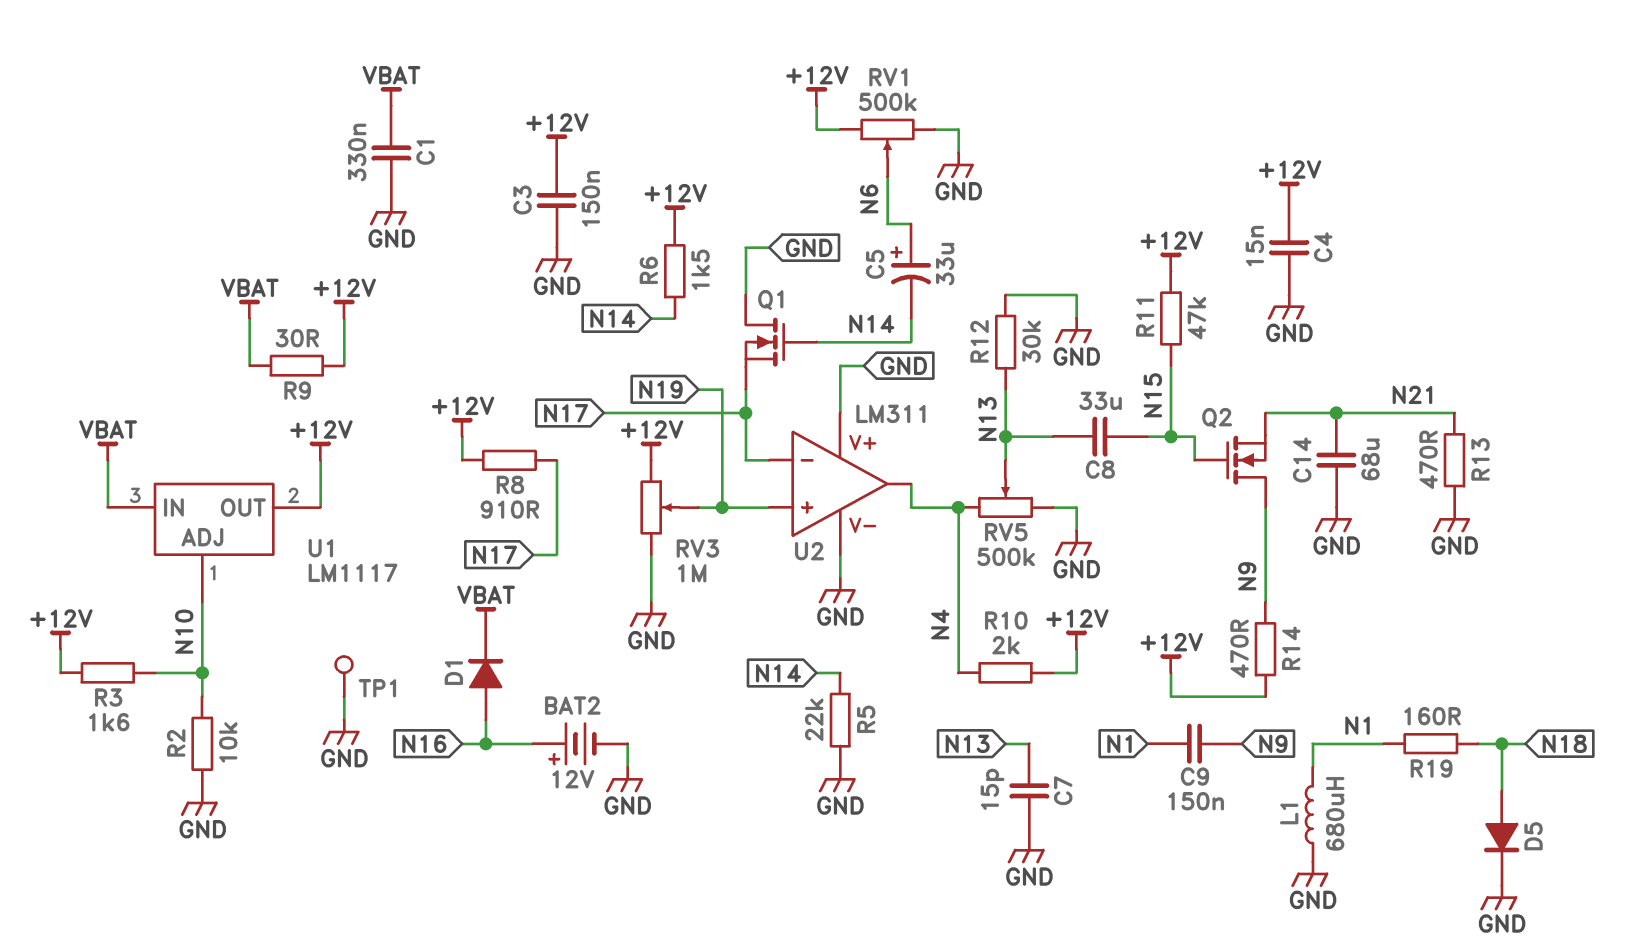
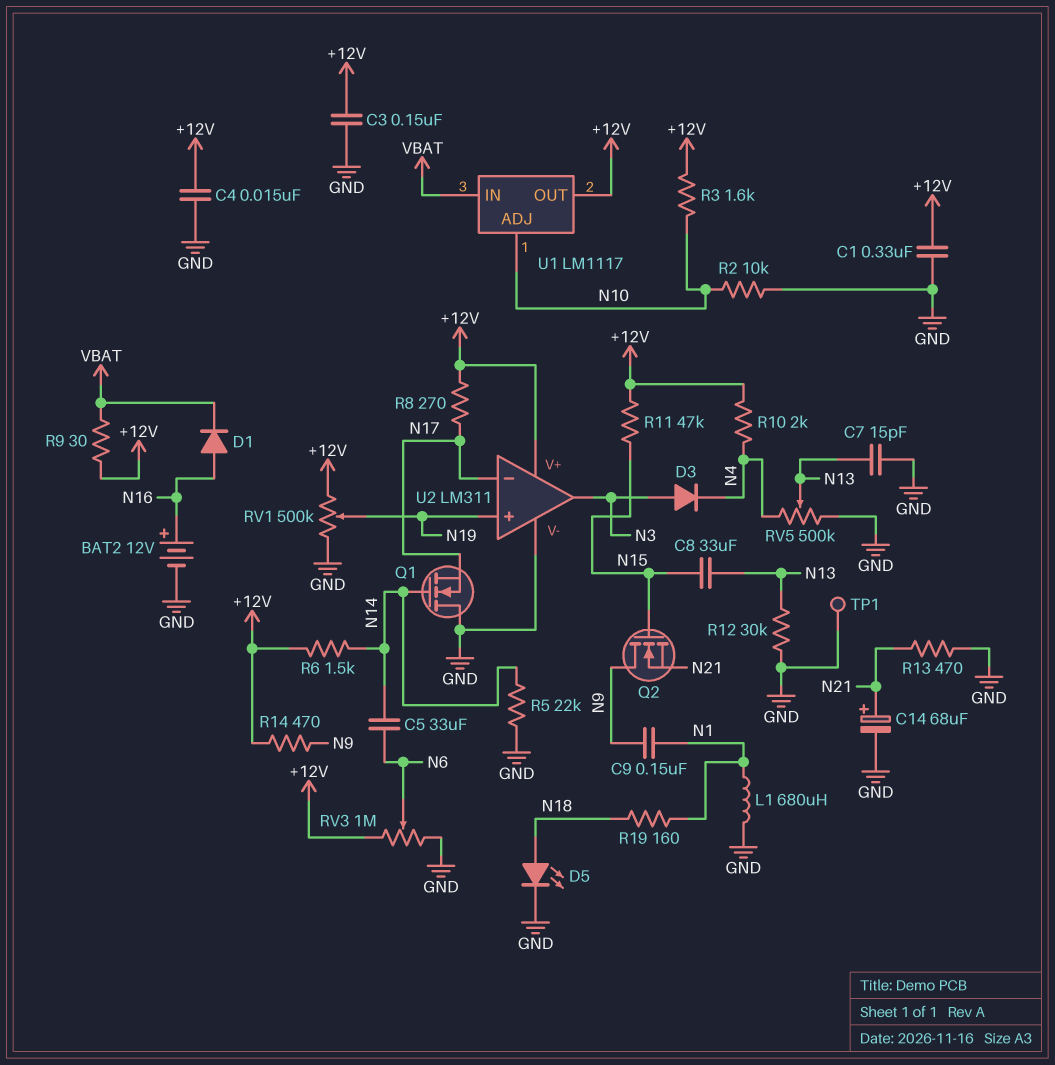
C1: 330nF (GND, VBAT) -> 330nF (+12V, GND)
C5: 33uF (plus N6, minus N14) -> 33uF (N6, N14)
C14: 68uF (GND, N21) -> 68uF (plus N21, minus GND)
D3: none -> diode (A N3, K N4)
D5: diode (A N18, K GND) -> LED (A N18, K GND)
R8: 910 (+12V, N17) -> 270 (+12V, N17)
RV1: 500k (+12V, GND, wiper N6) -> 500k (+12V, GND, wiper N19)
RV3: 1M (+12V, GND, wiper N19) -> 1M (+12V, GND, wiper N6)
U2 pin V+: GND -> +12V
U2 pin out: N4 -> N3

